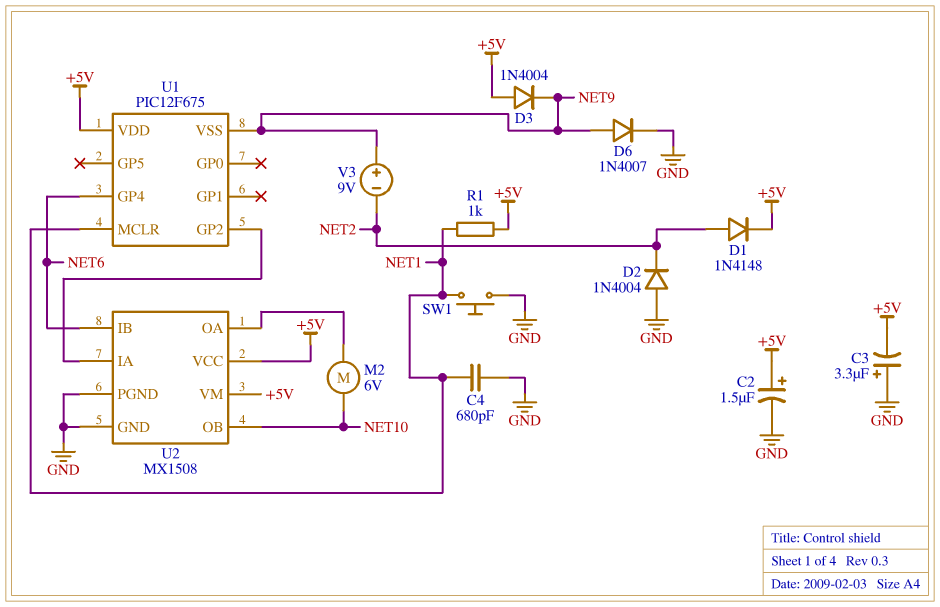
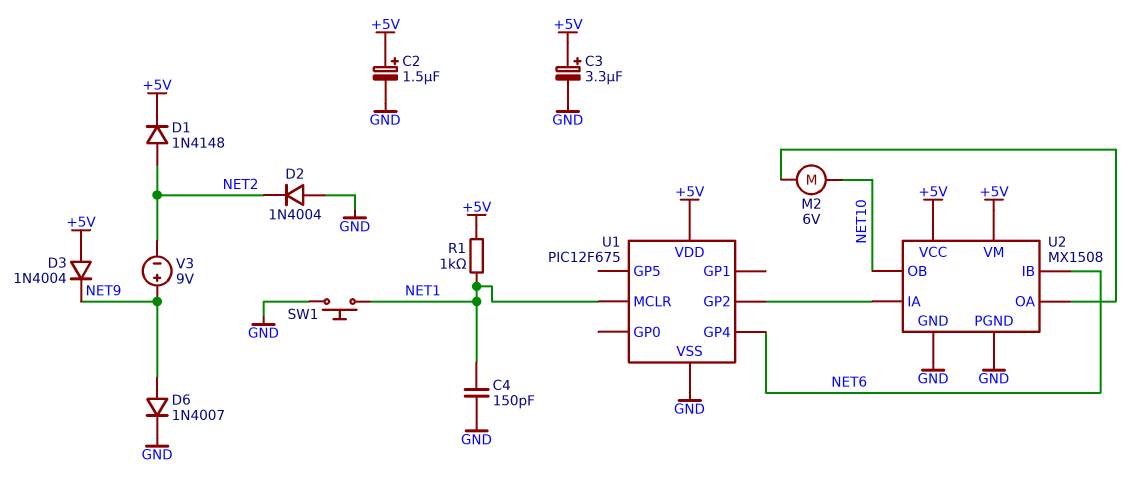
C3: 3.3uF (plus GND, minus +5V) -> 3.3uF (plus +5V, minus GND)
C4: 680pF (GND, NET1) -> 150pF (GND, NET1)
U1 pin VSS: NET9 -> GND

